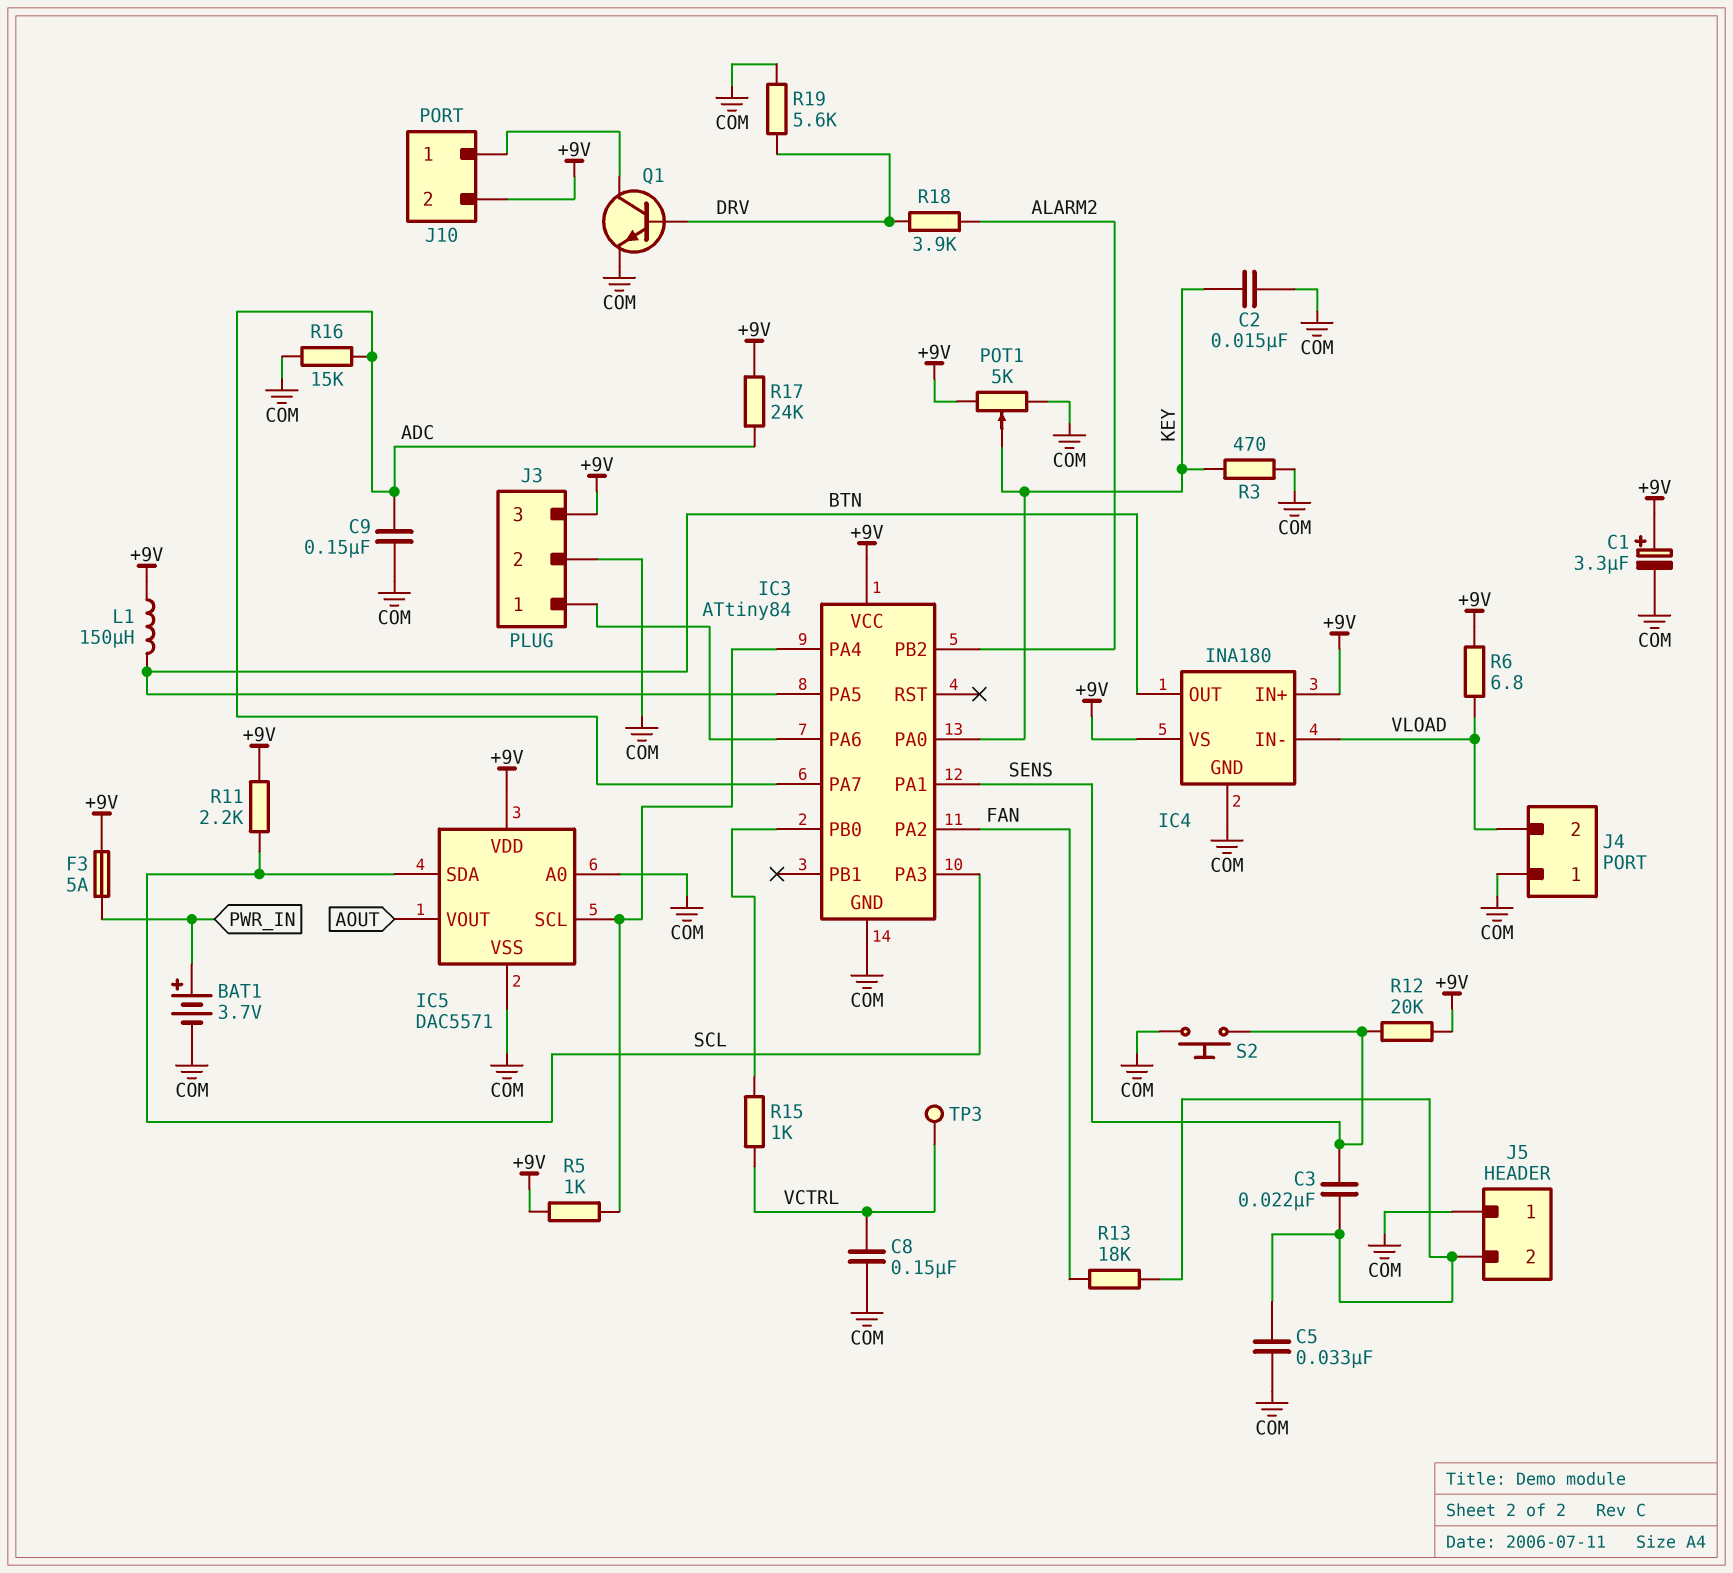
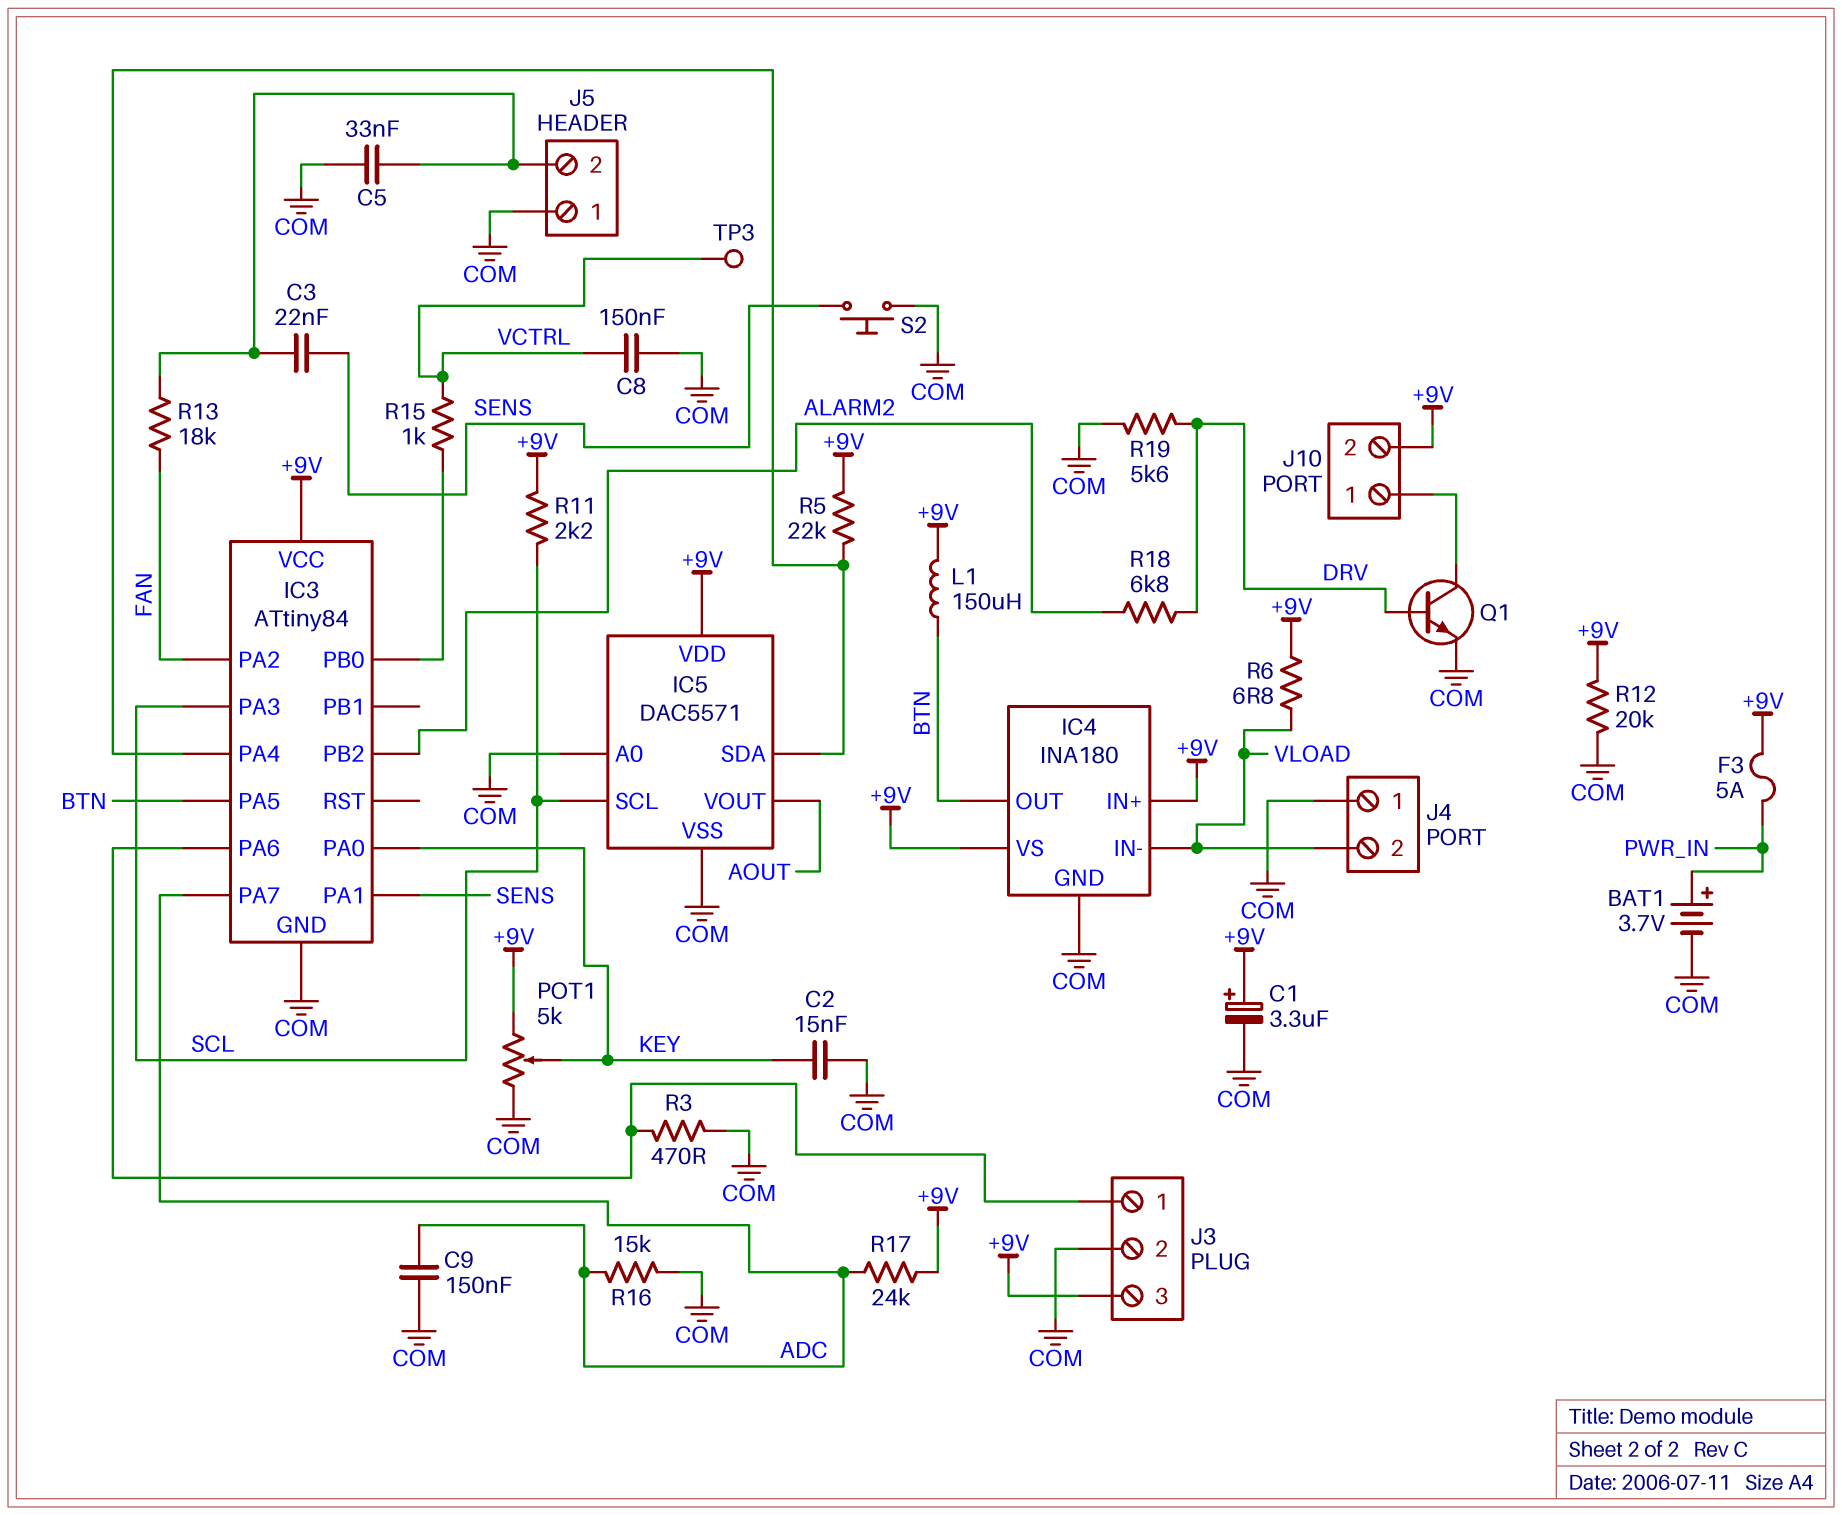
IC5 pin SCL: IC3/PA4 -> SCL
IC5 pin SDA: SCL -> IC3/PA4
R3: 470 (COM, KEY) -> 470 (COM, IC3/PA6)
R5: 1k (+9V, IC3/PA4) -> 22k (+9V, IC3/PA4)
R12: 20k (+9V, SENS) -> 20k (+9V, COM)
R18: 3.9k (ALARM2, DRV) -> 6.8k (ALARM2, DRV)

